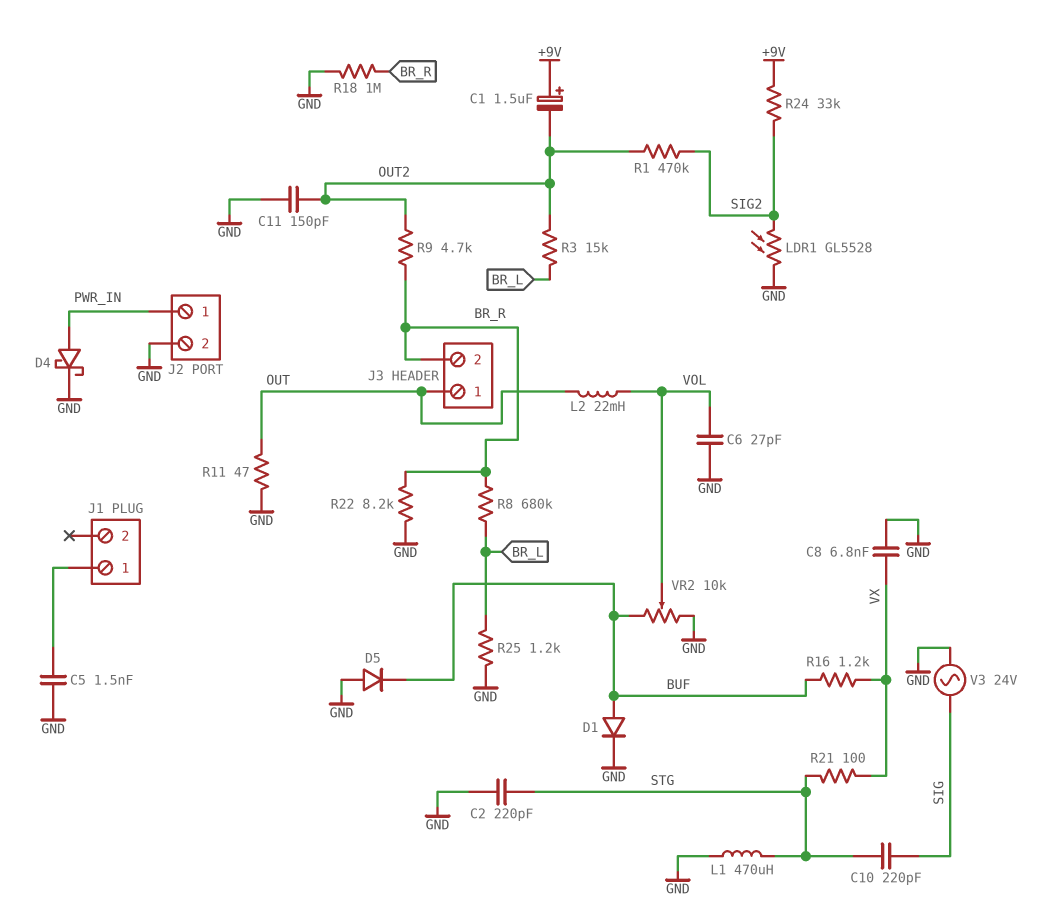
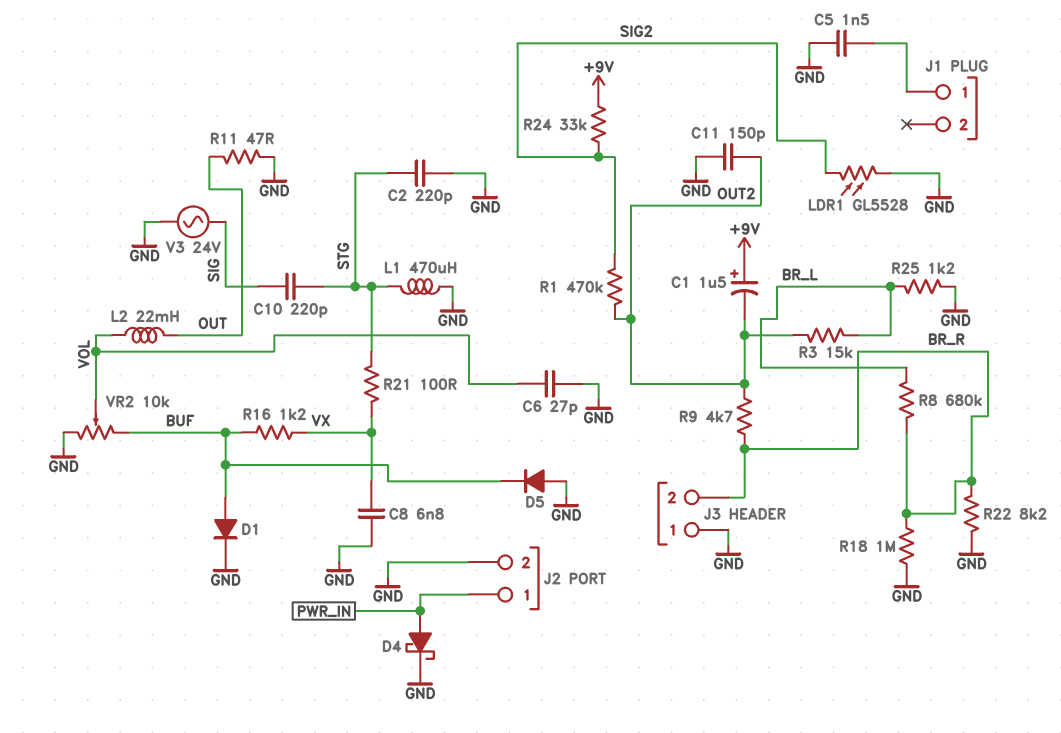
J3 pin 1: OUT -> GND

